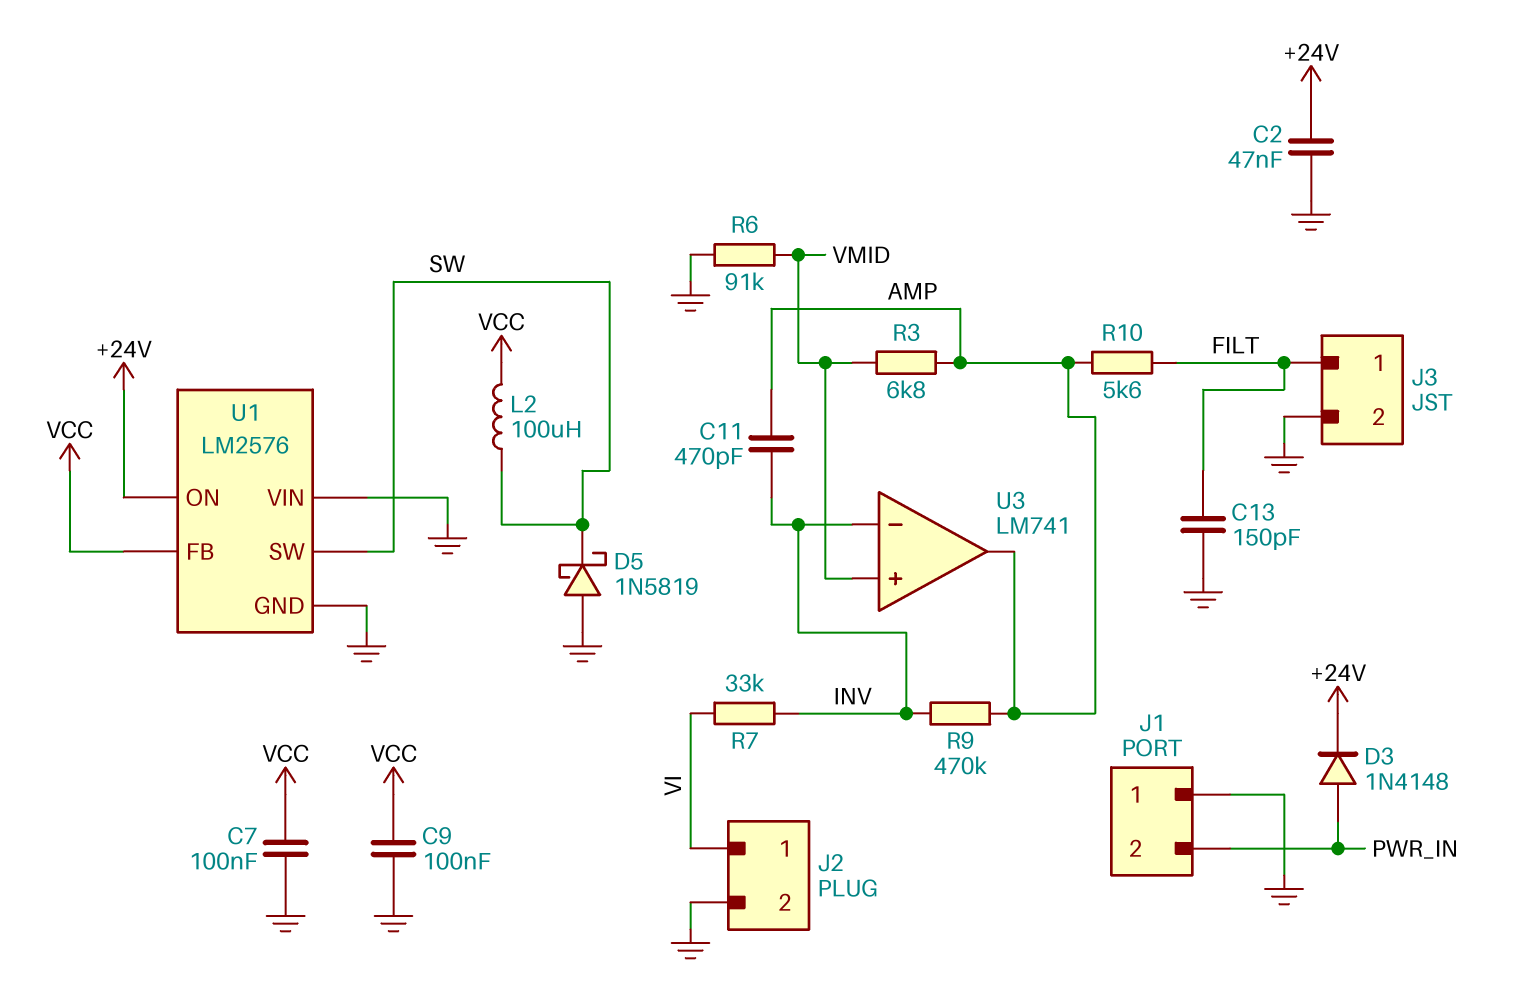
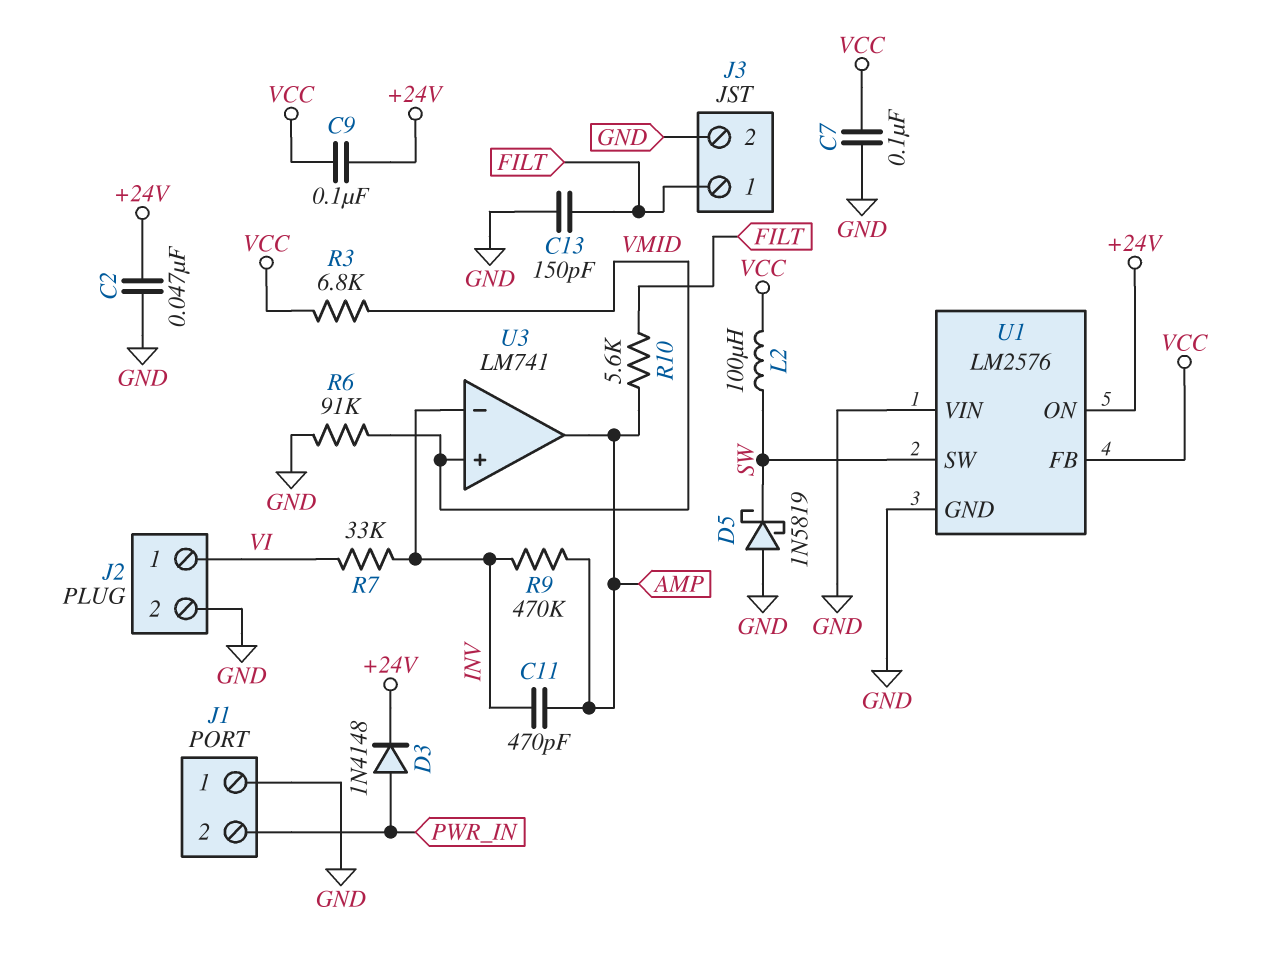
C9: 100nF (GND, VCC) -> 100nF (+24V, VCC)
R3: 6.8k (AMP, VMID) -> 6.8k (VCC, VMID)

